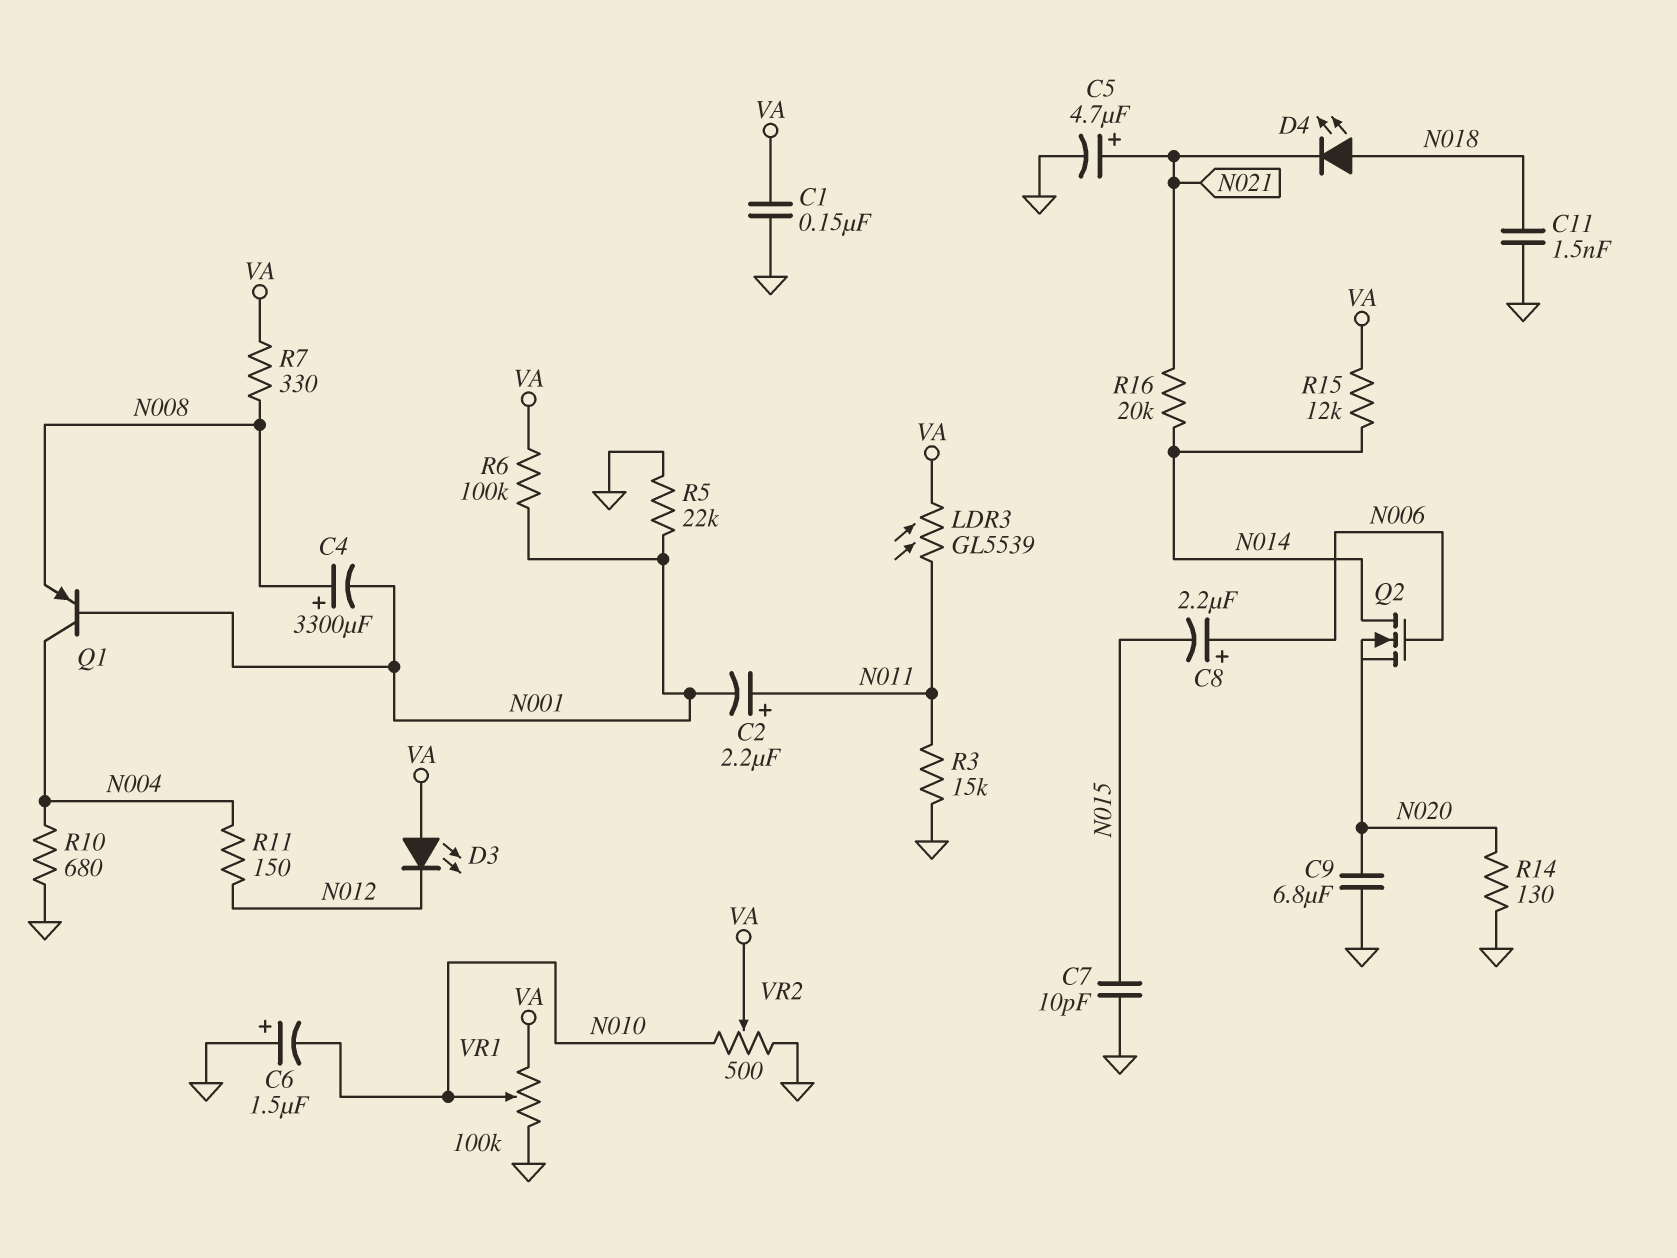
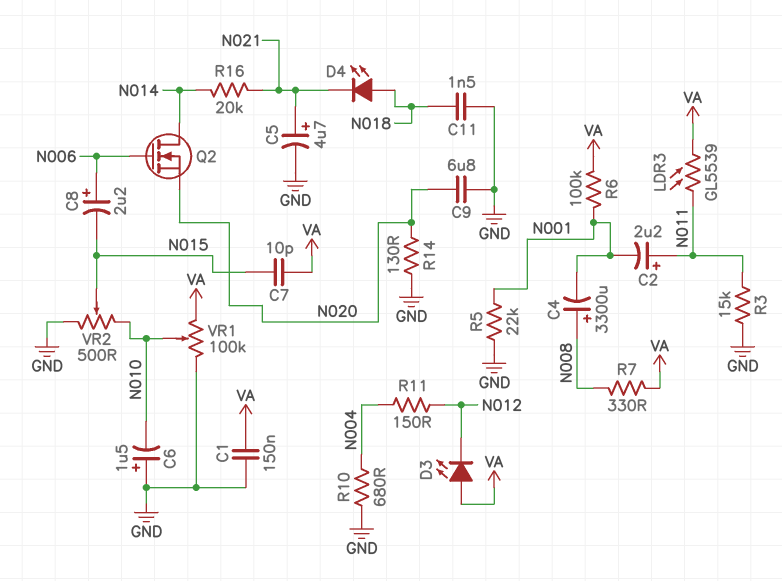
C7: 10pF (GND, N015) -> 10pF (N015, VA)
Q1: PNP (B N001, C N004, E N008) -> none
R15: 12k (N014, VA) -> none
VR2: 500 (GND, N010, wiper VA) -> 500 (GND, N010, wiper N015)

